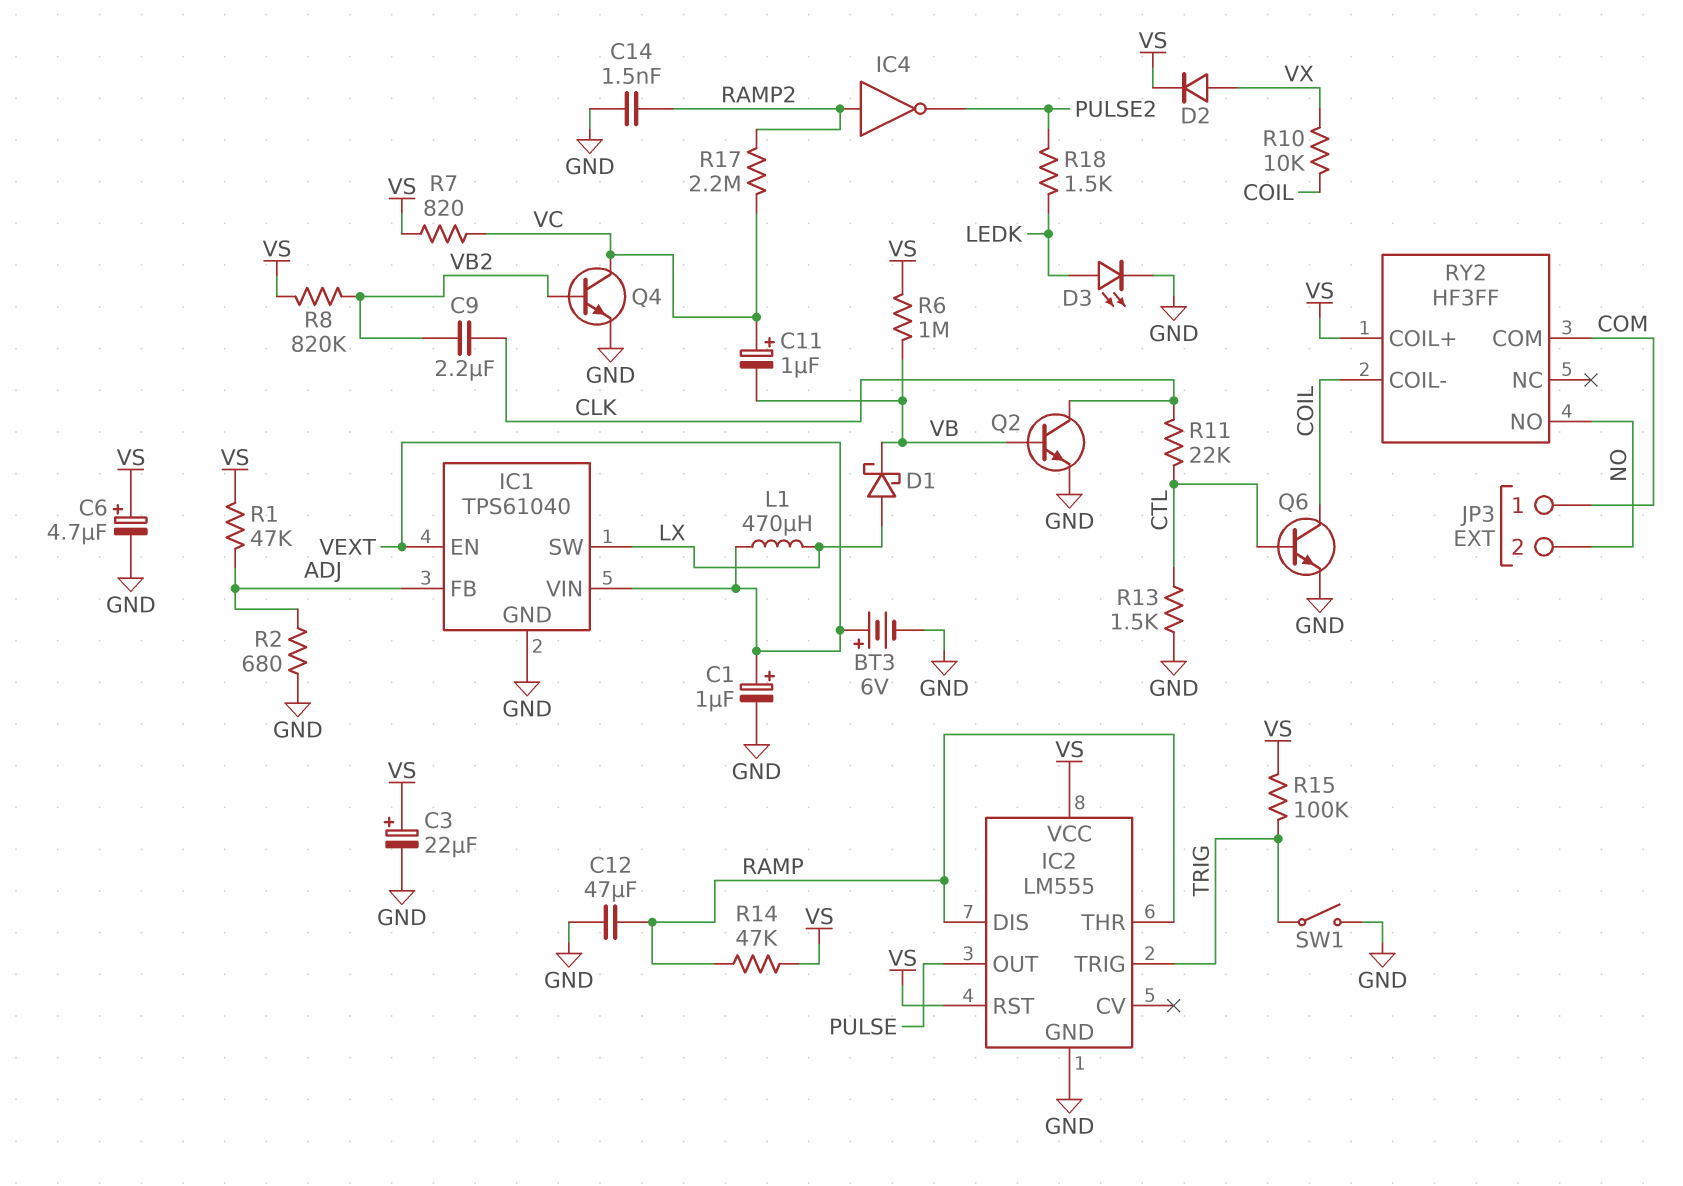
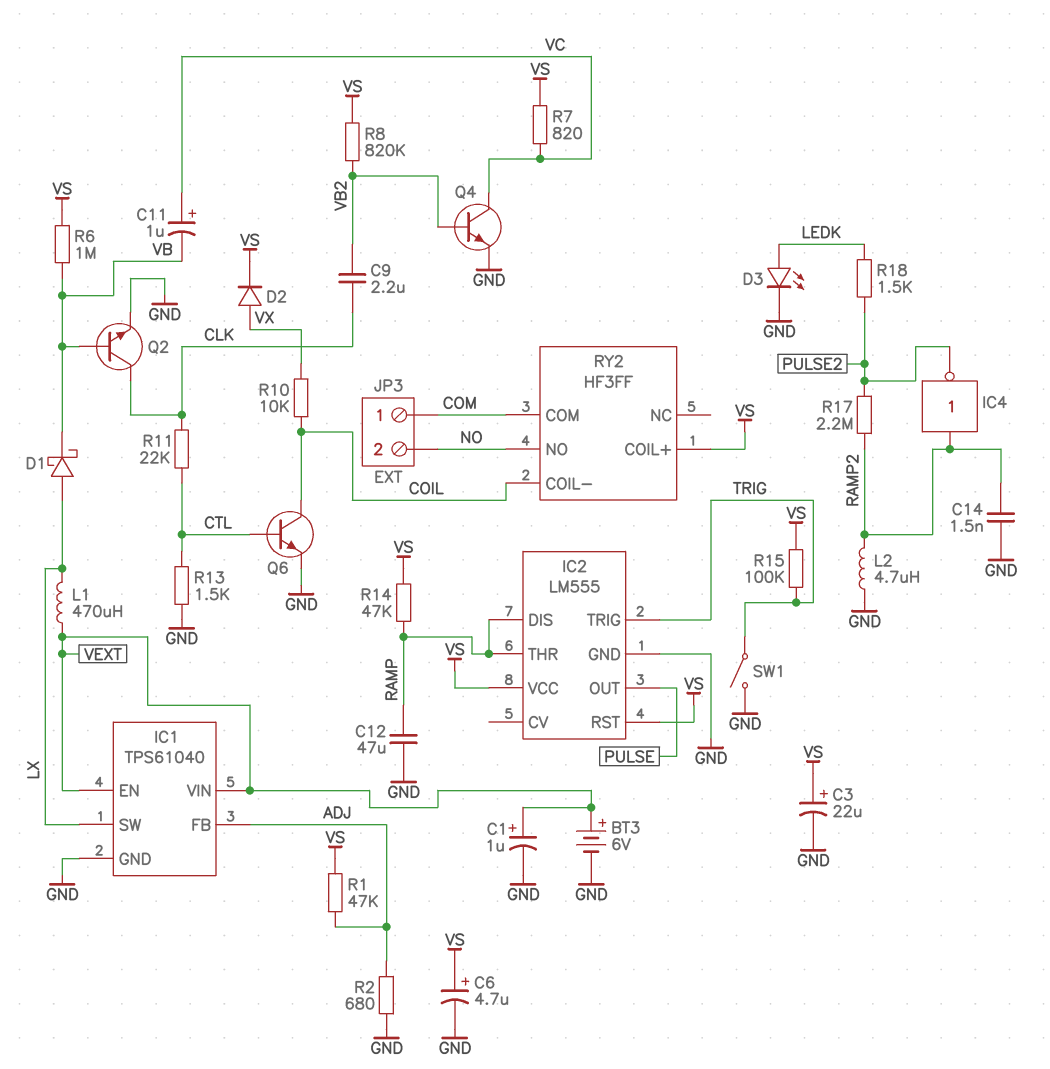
L2: none -> 4.7uH (GND, RAMP2)
R17: 2.2M (RAMP2, VC) -> 2.2M (PULSE2, RAMP2)

